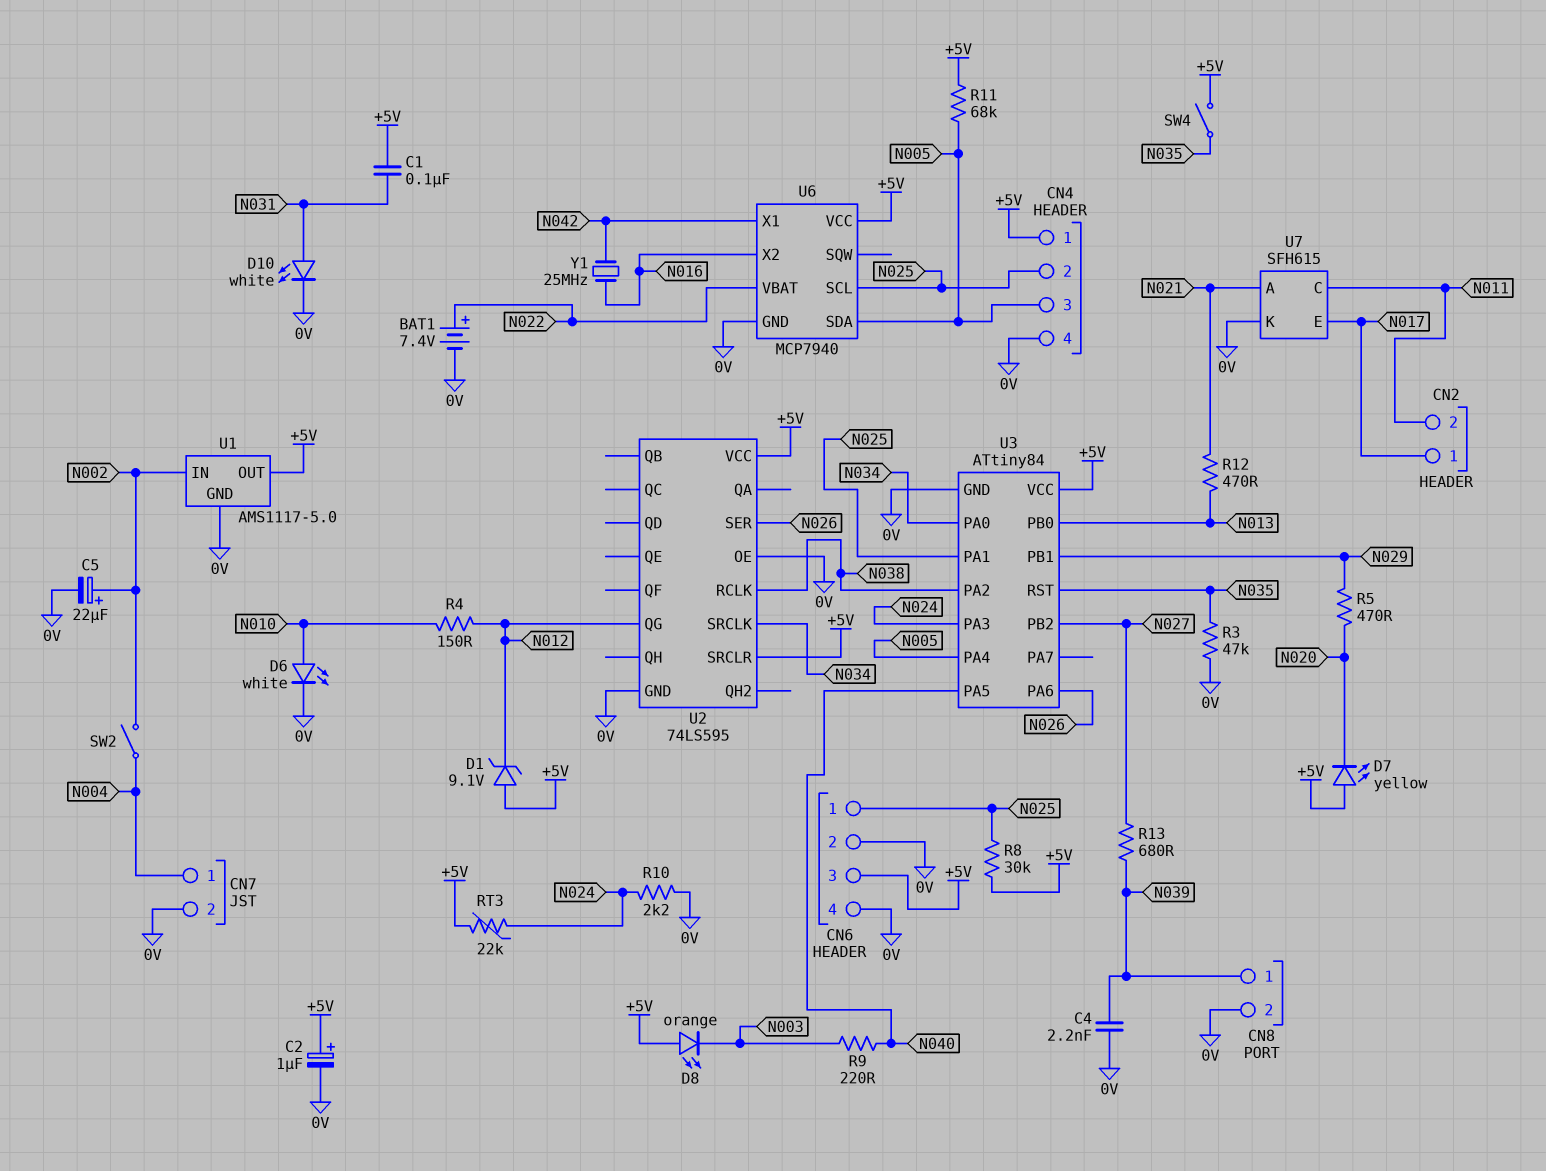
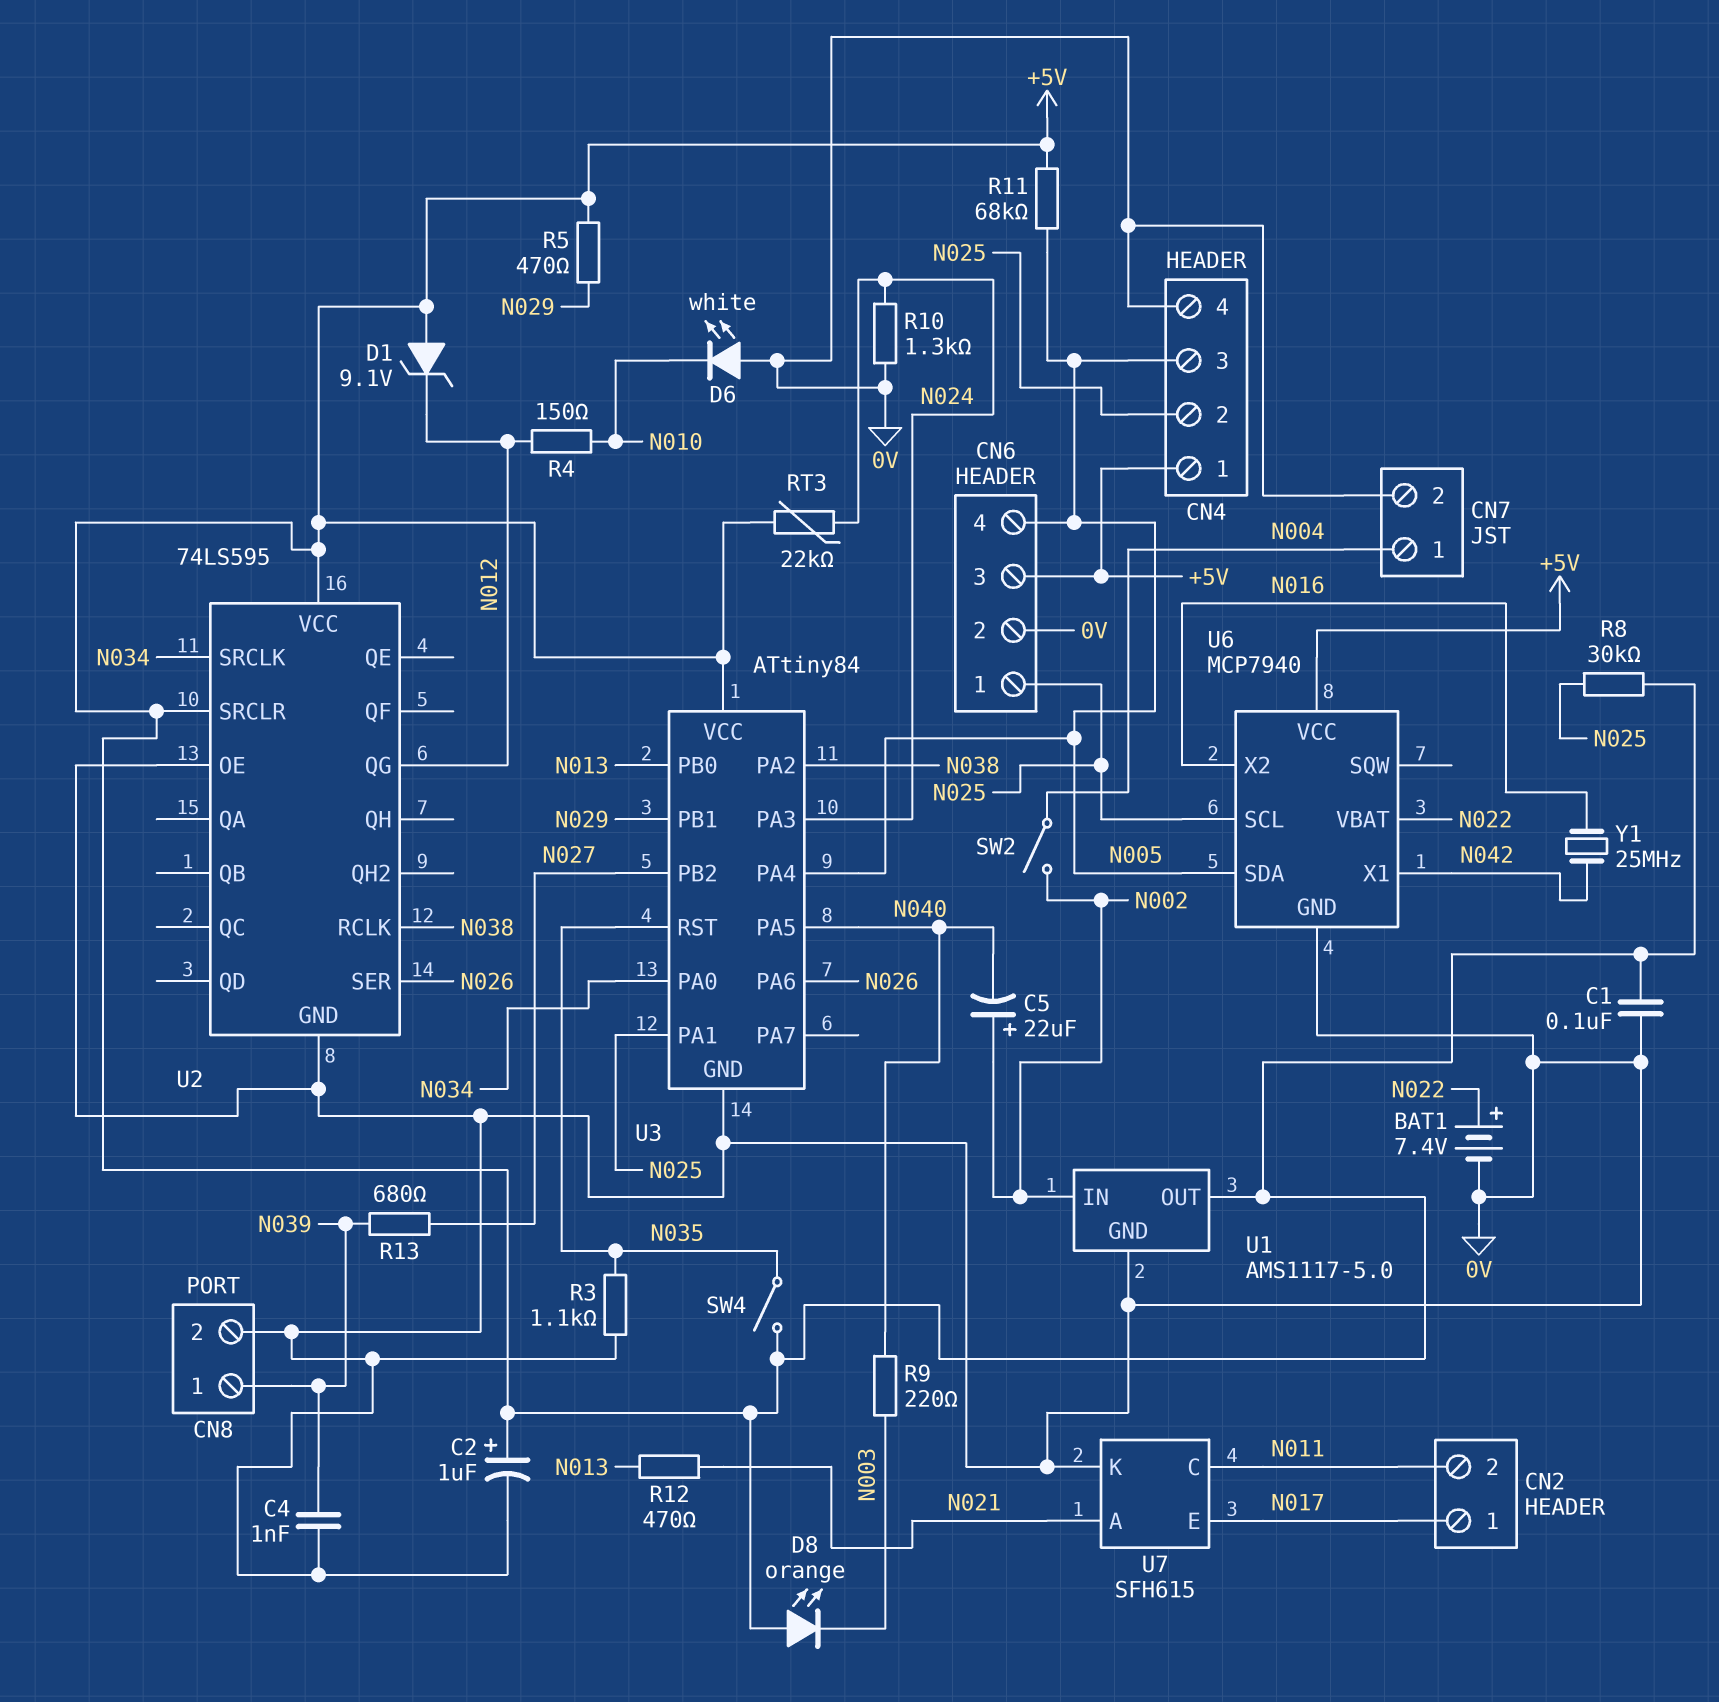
C1: 100nF (+5V, N031) -> 100nF (+5V, 0V)
C4: 2.2nF (0V, N039) -> 1nF (0V, N039)
C5: 22uF (plus N002, minus 0V) -> 22uF (plus N002, minus N040)
CN6 pin 4: 0V -> N005
D6: LED white (A N010, K 0V) -> LED white (A 0V, K N010)
D7: LED yellow (A +5V, K N020) -> none
D10: LED white (A N031, K 0V) -> none
R3: 47k (0V, N035) -> 1.1k (0V, N035)
R5: 470 (N020, N029) -> 470 (+5V, N029)
R10: 2.2k (0V, N024) -> 1.3k (0V, N024)

